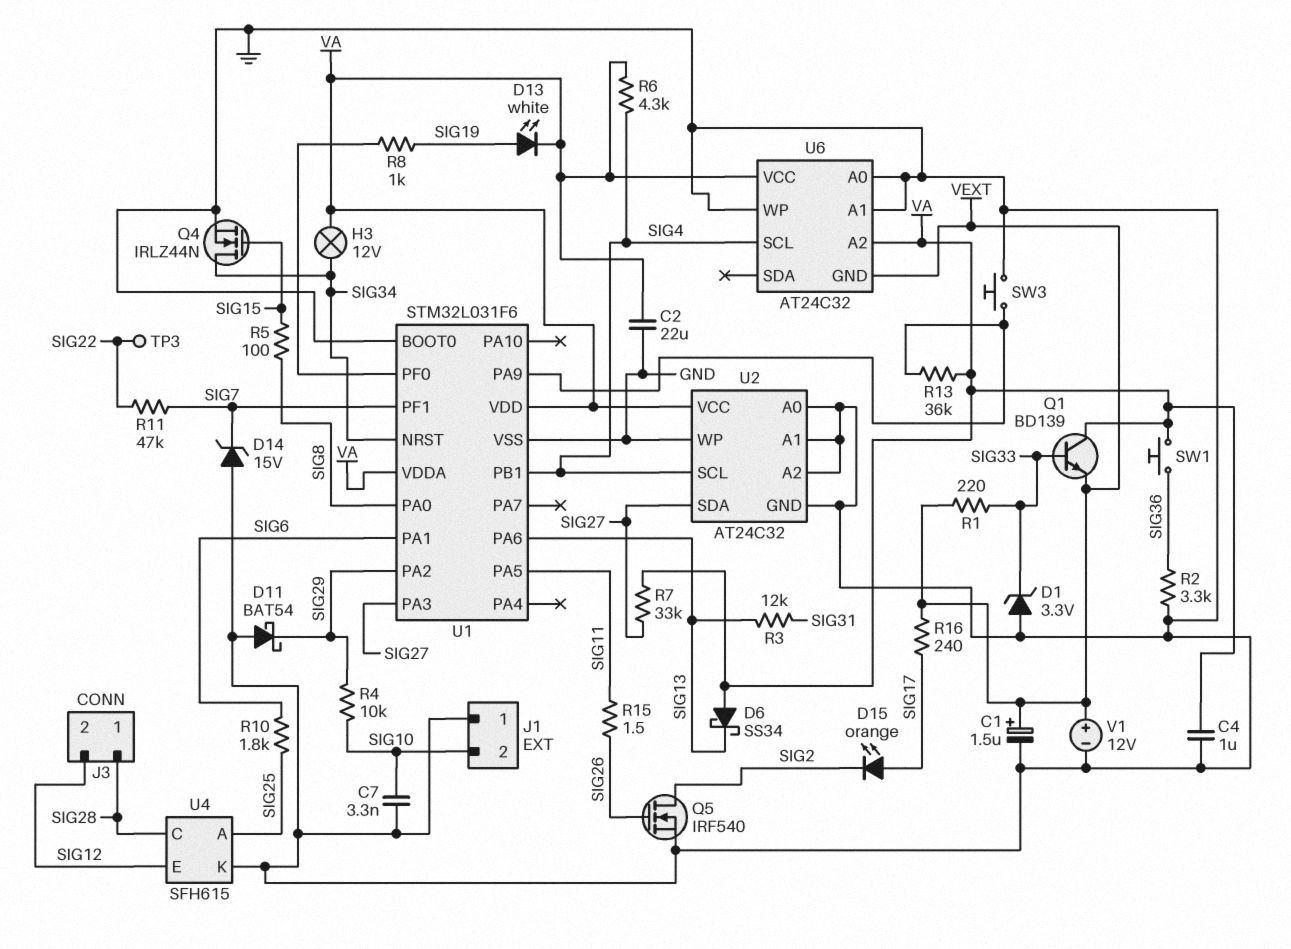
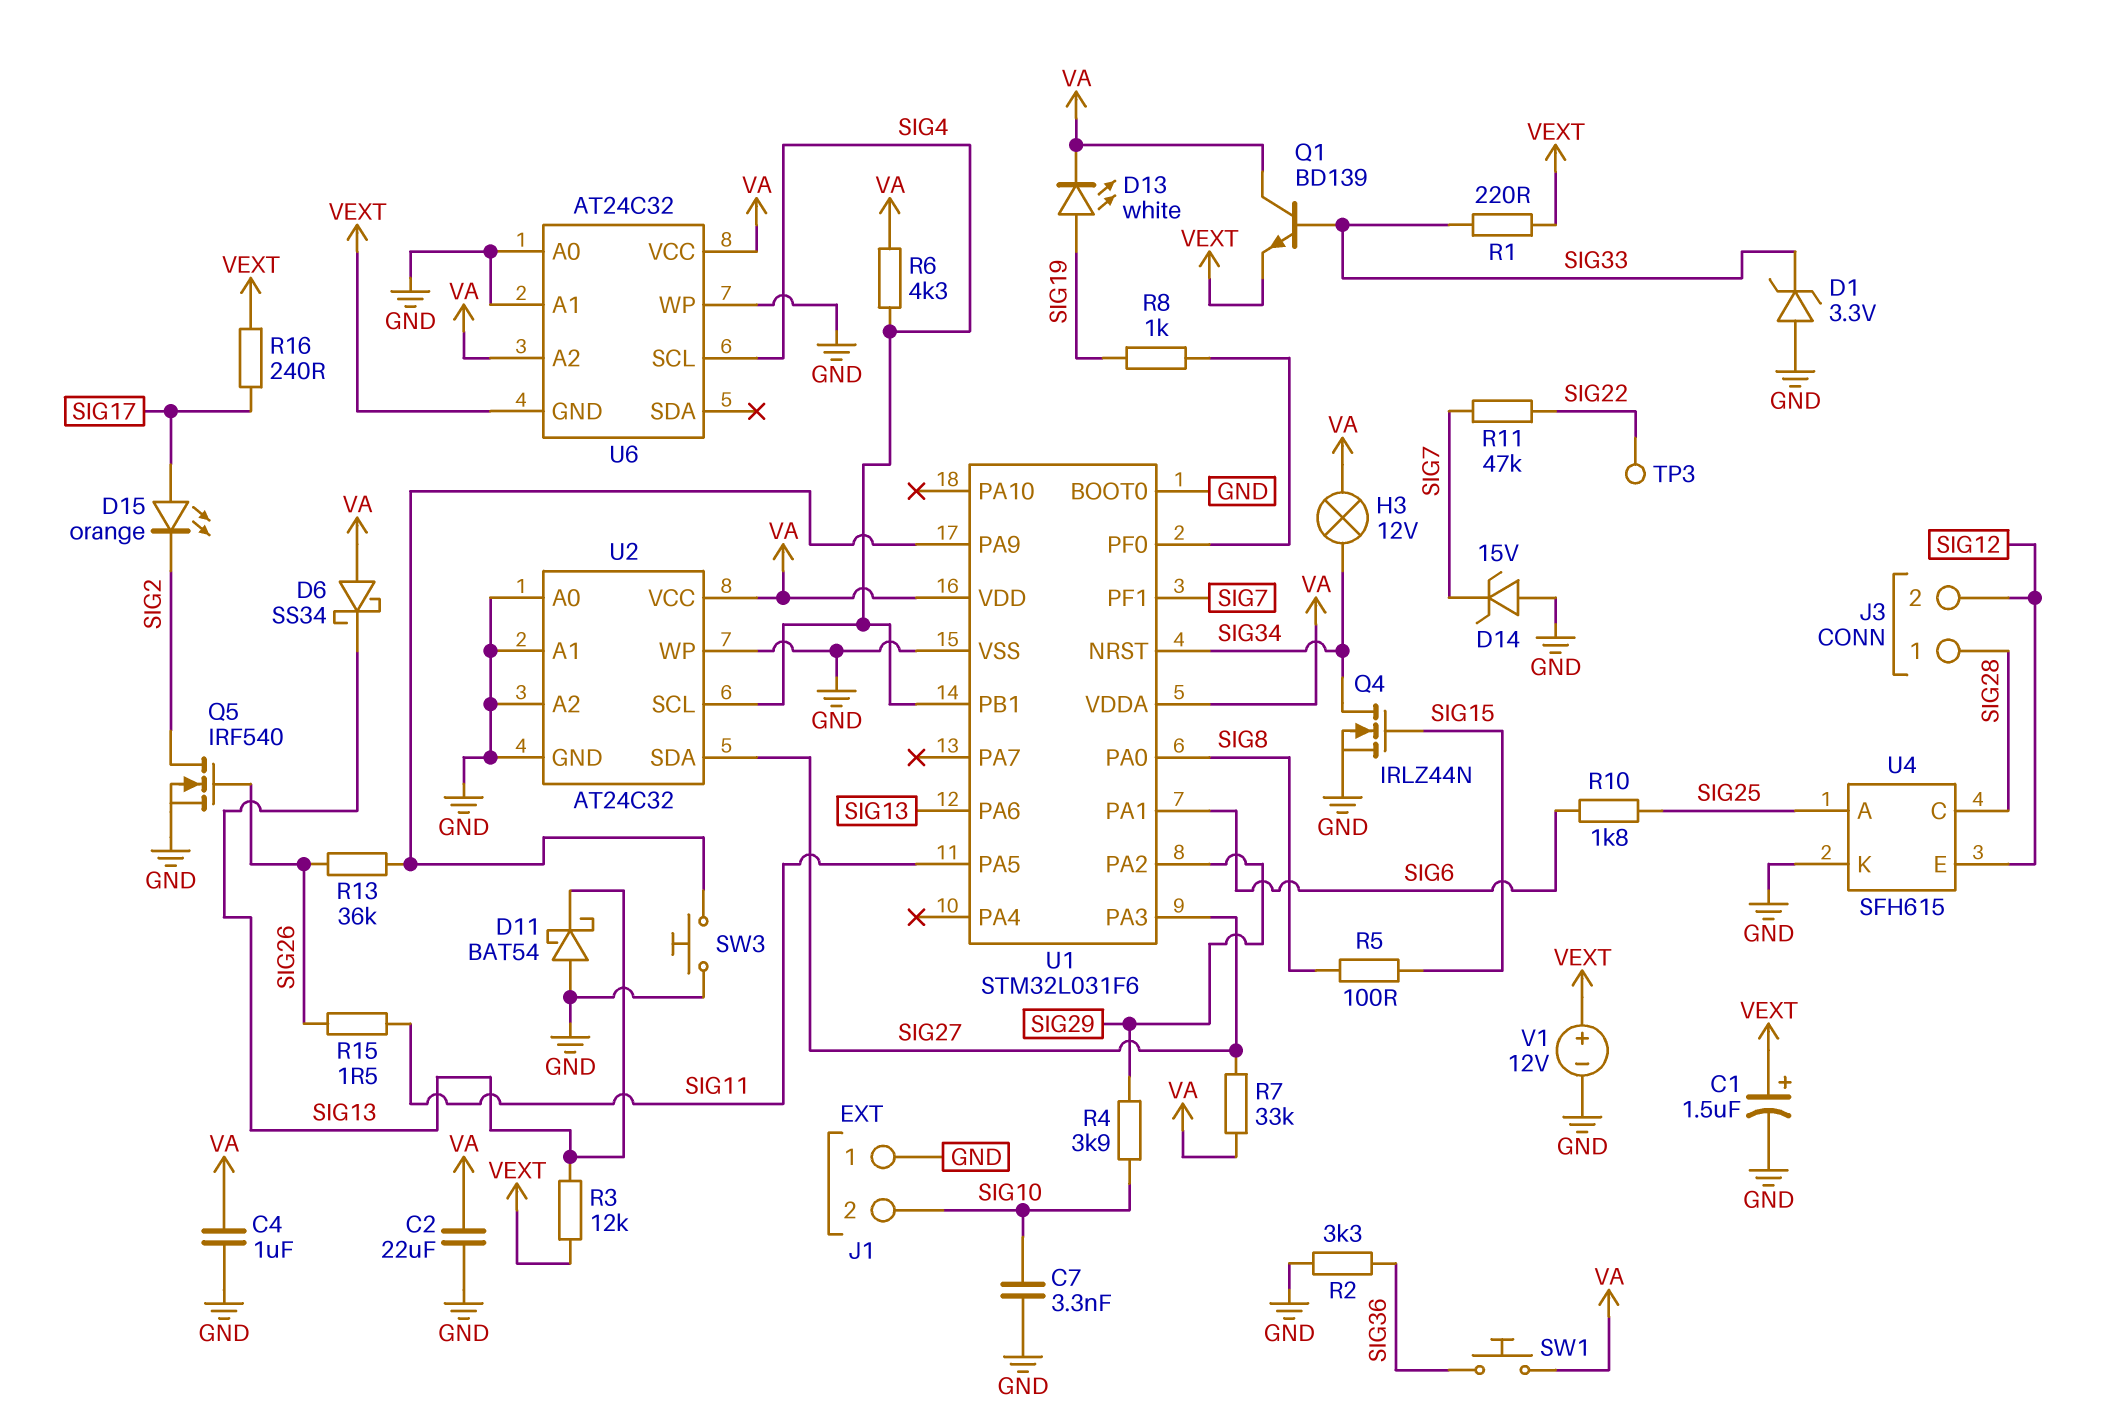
D11: schottky BAT54 (A GND, K SIG29) -> schottky BAT54 (A GND, K SIG13)
R3: 12k (SIG13, SIG31) -> 12k (SIG13, VEXT)
R4: 10k (SIG10, SIG29) -> 3.9k (SIG10, SIG29)
R13: 36k (U1/PA9, VA) -> 36k (SIG26, U1/PA9)

